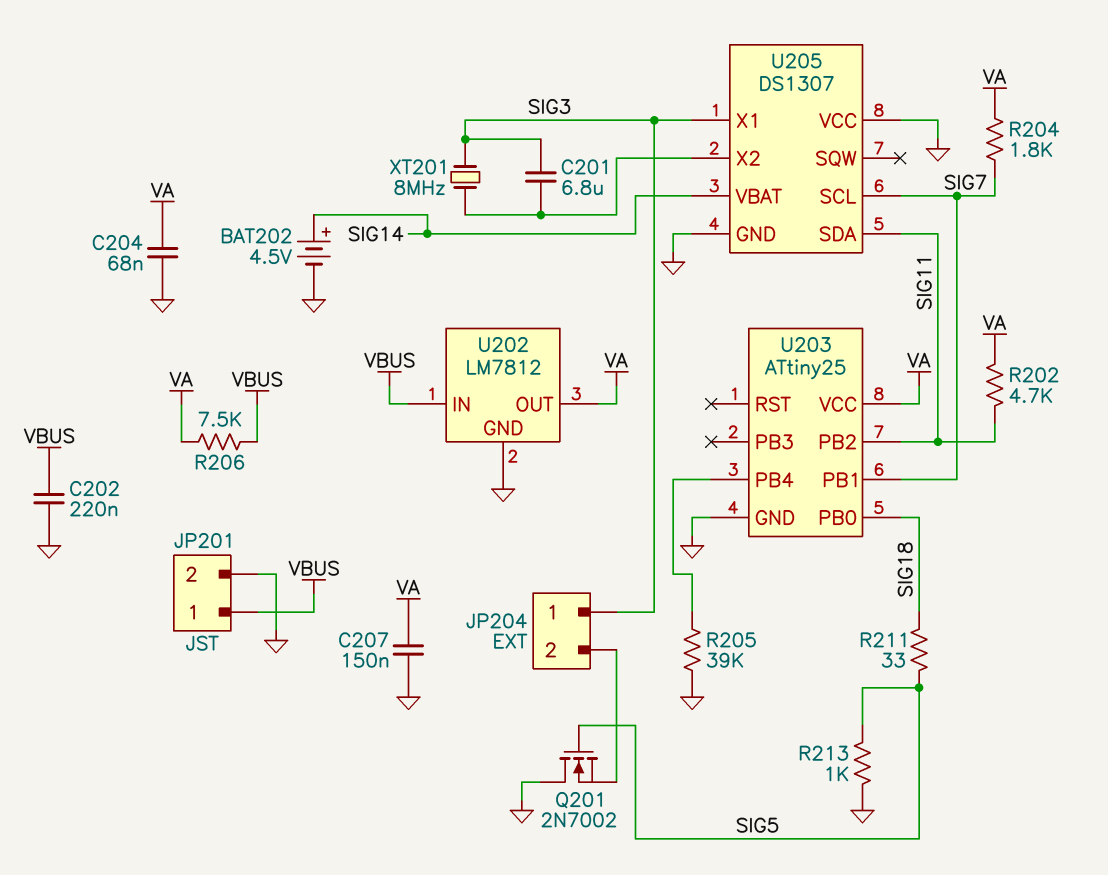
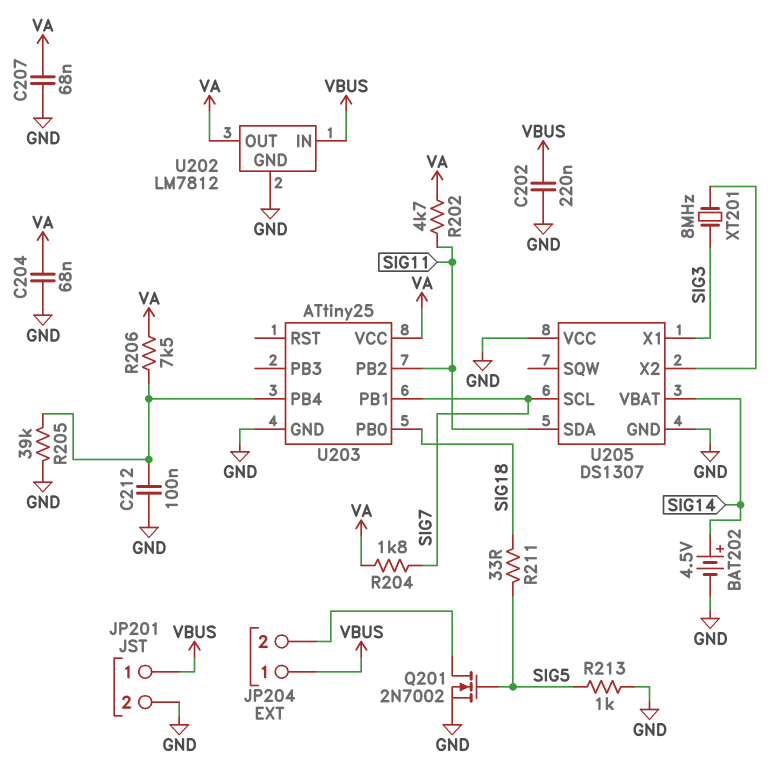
C201: 6.8uF (SIG3, U205/X2) -> none
C207: 150nF (GND, VA) -> 68nF (GND, VA)
C212: none -> 100nF (GND, U203/PB4)
JP204 pin 1: SIG3 -> VBUS
Q201: NMOS 2N7002 (G SIG5, D GND, S JP204/2) -> NMOS 2N7002 (G SIG5, D JP204/2, S GND)
R206: 7.5k (VA, VBUS) -> 7.5k (U203/PB4, VA)

